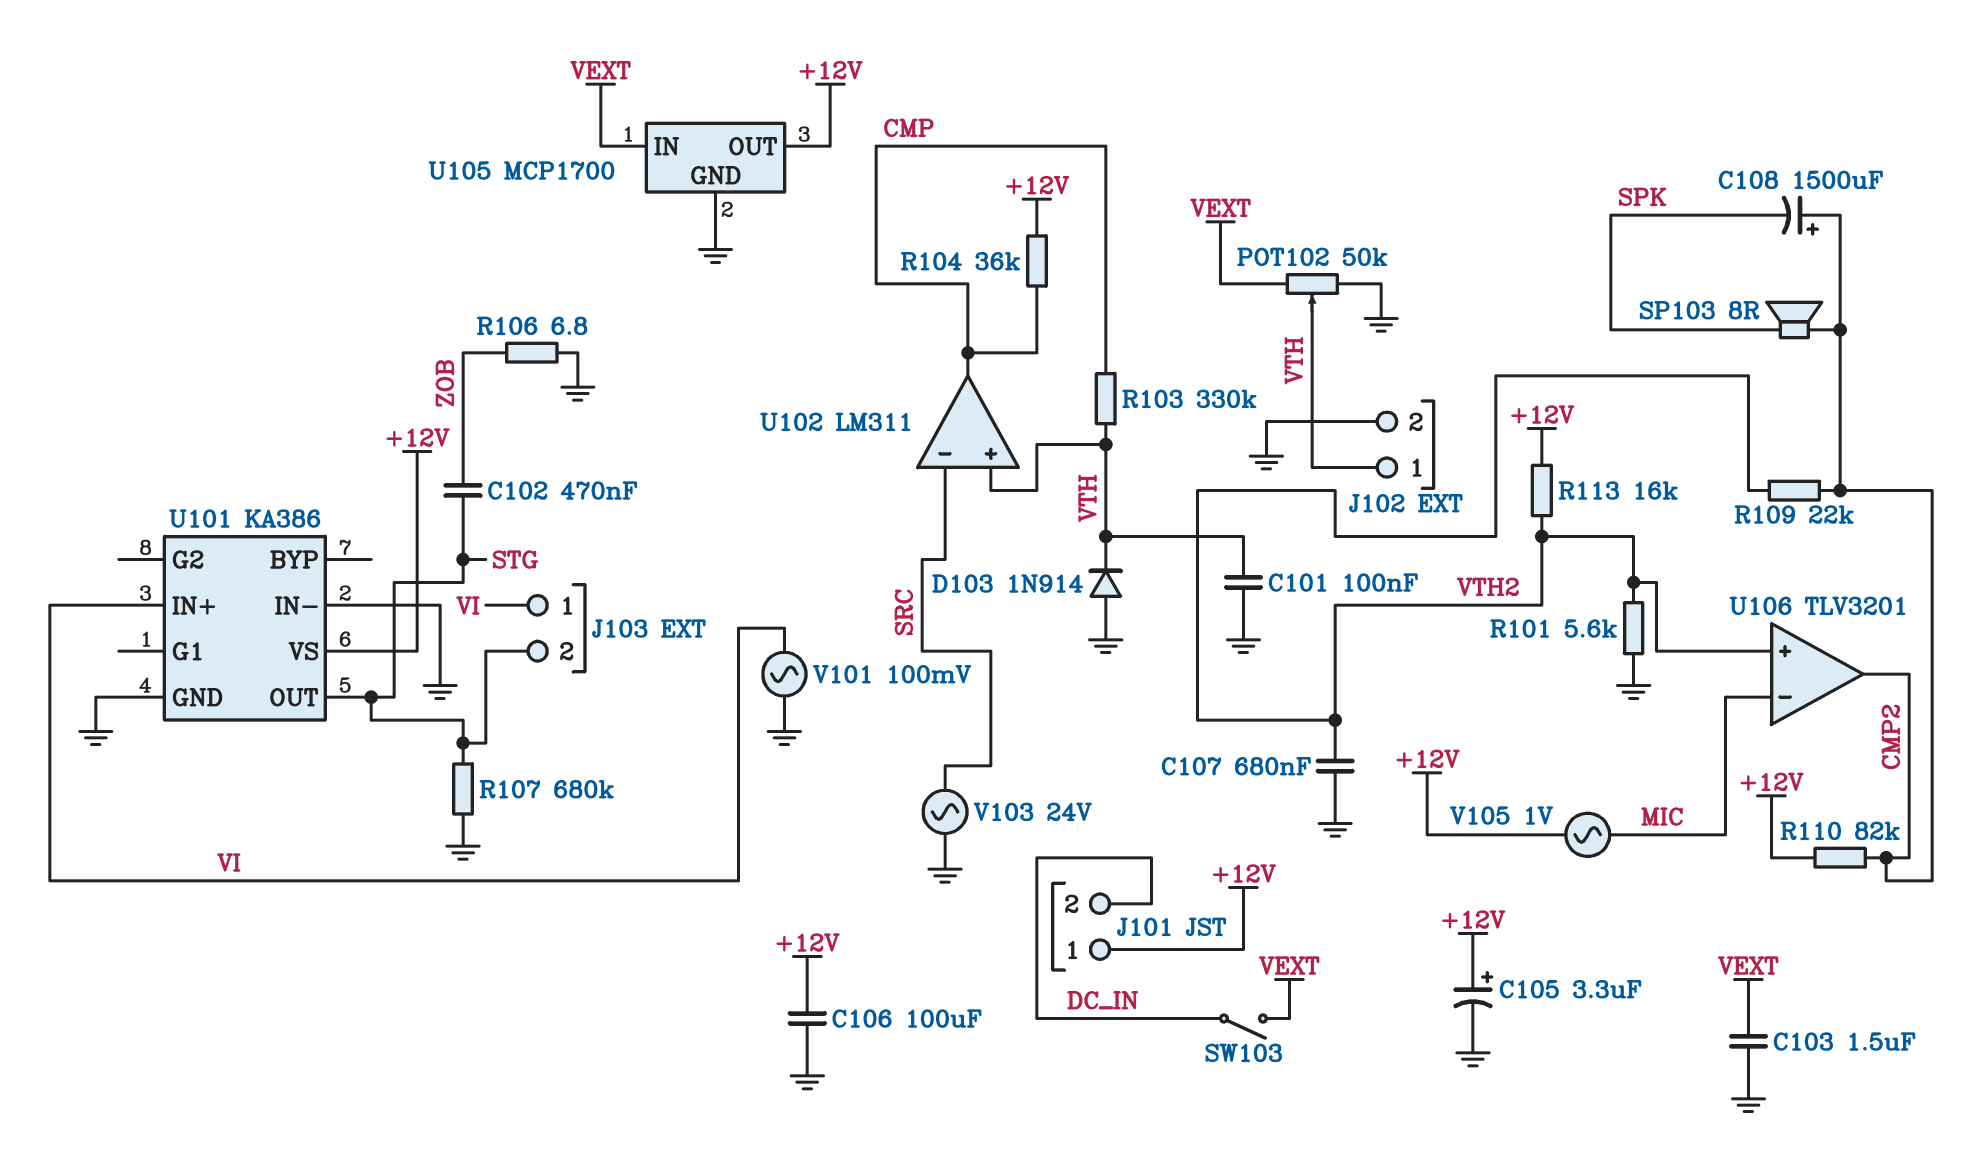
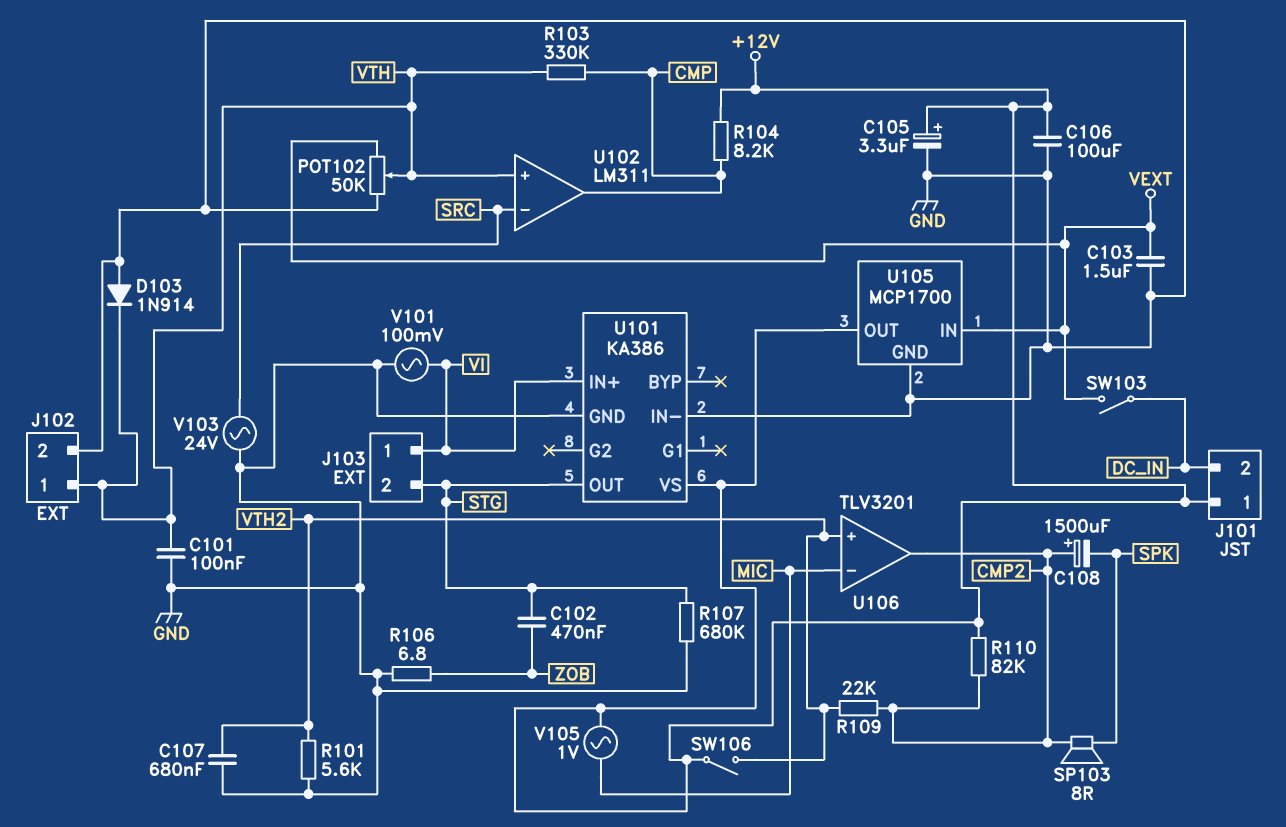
R104: 36k (+12V, CMP) -> 8.2k (+12V, CMP)
R113: 16k (+12V, VTH2) -> none
SW106: none -> switch (+12V, VTH2)

